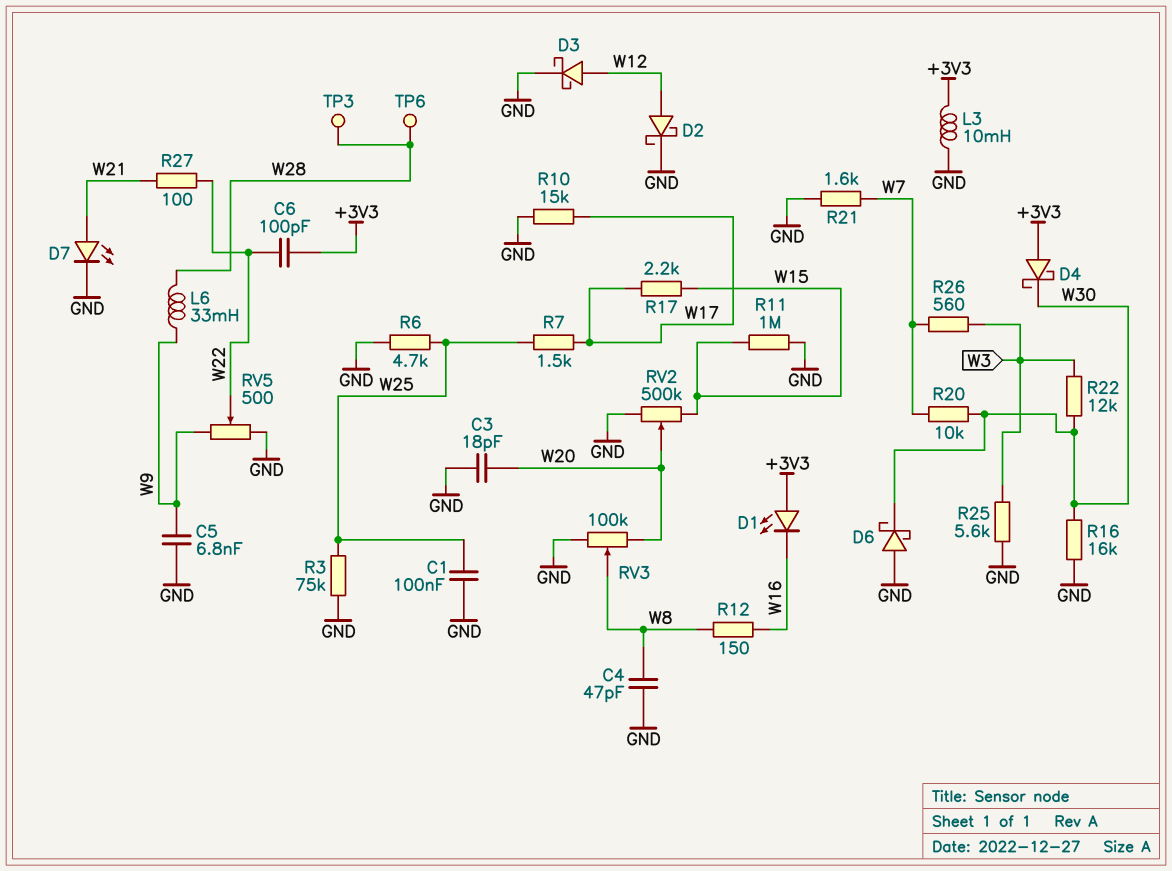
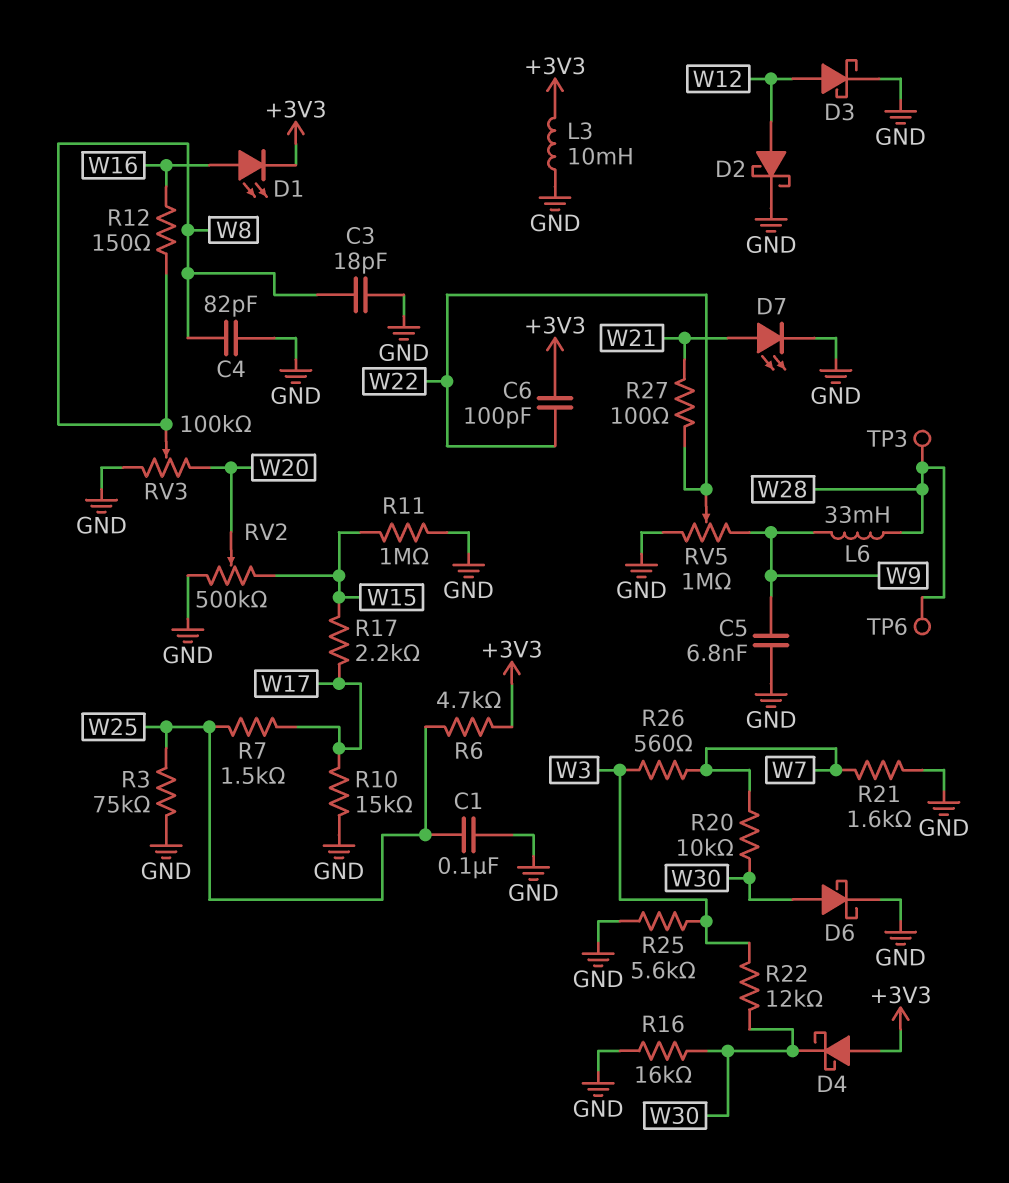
C3: 18pF (GND, W20) -> 18pF (GND, W8)
C4: 47pF (GND, W8) -> 82pF (GND, W8)
D1: LED (A +3V3, K W16) -> LED (A W16, K +3V3)
D6: schottky (A GND, K W30) -> schottky (A W30, K GND)
R6: 4.7k (GND, W25) -> 4.7k (+3V3, W25)
RV5: 500 (GND, W9, wiper W22) -> 1M (GND, W9, wiper W22)

